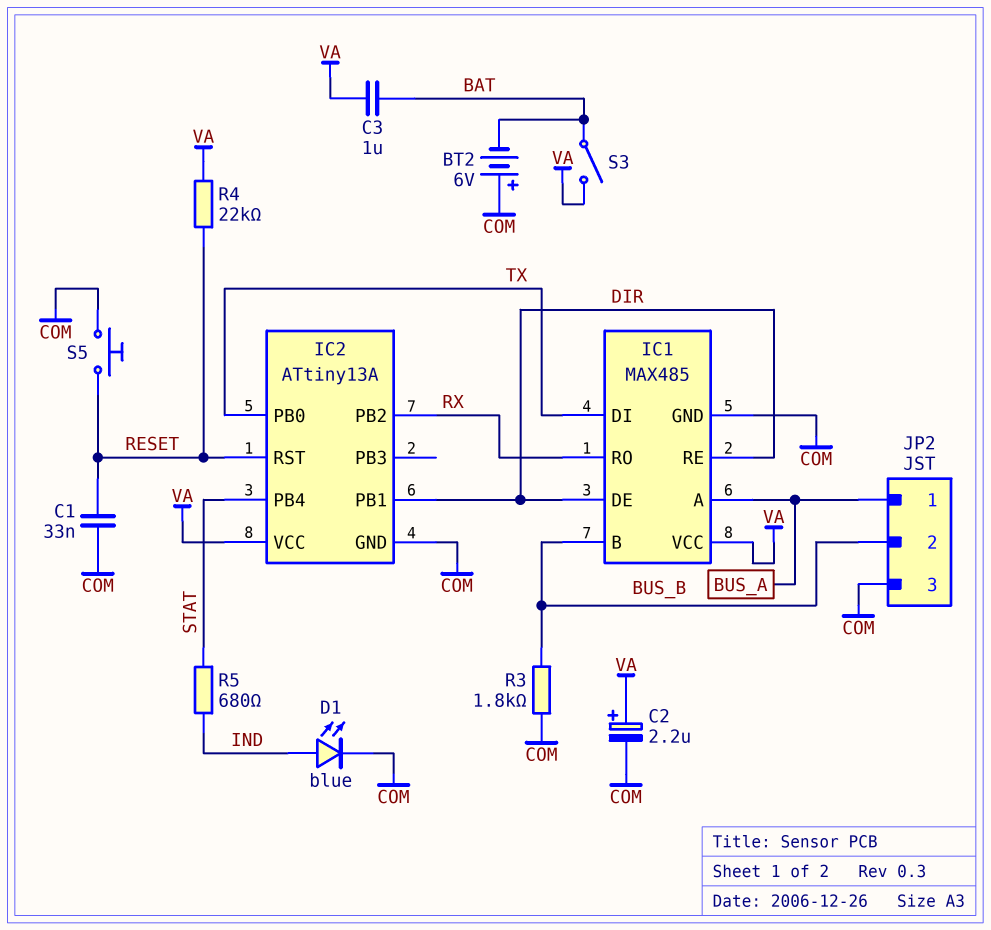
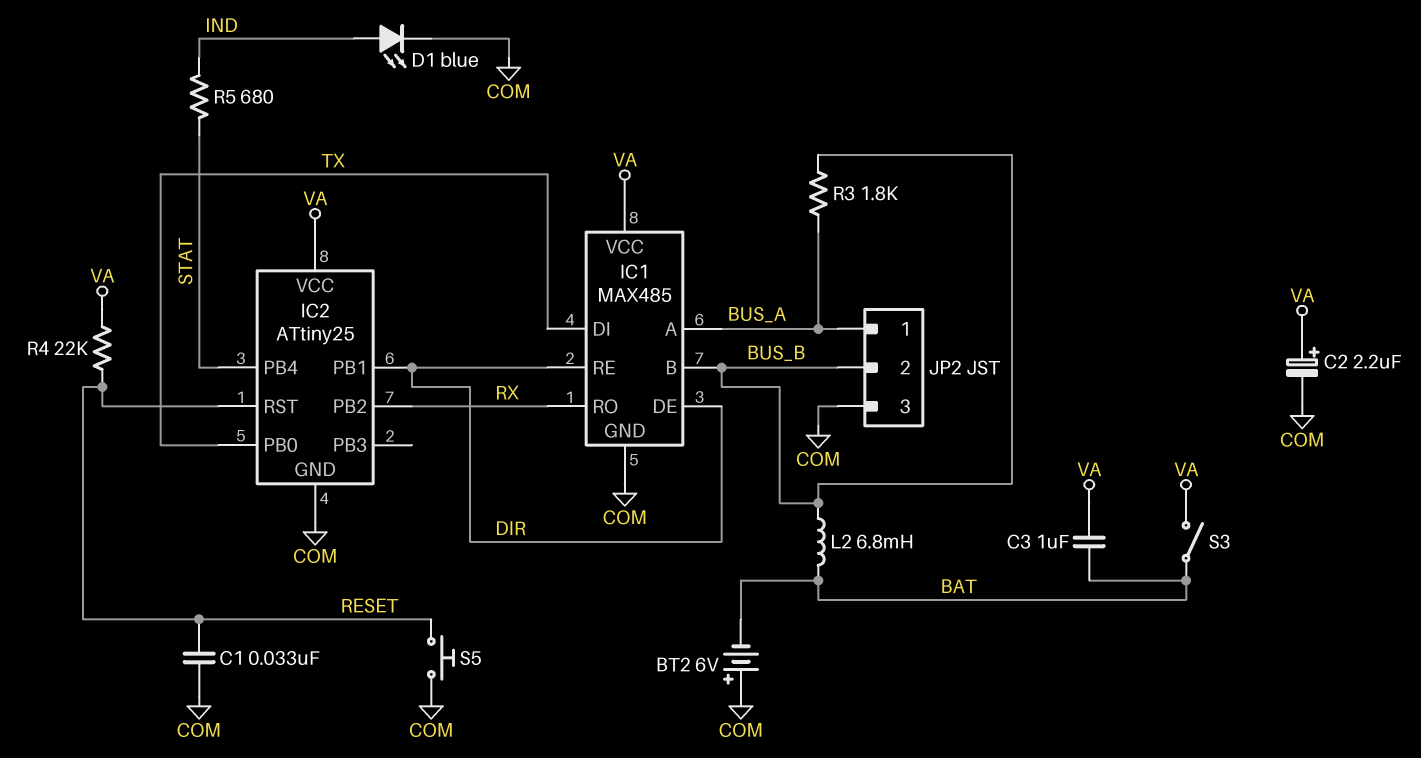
IC2: ATtiny13A -> ATtiny25
L2: none -> 6.8mH (BAT, BUS_B)
R3: 1.8k (BUS_B, COM) -> 1.8k (BUS_A, BUS_B)

